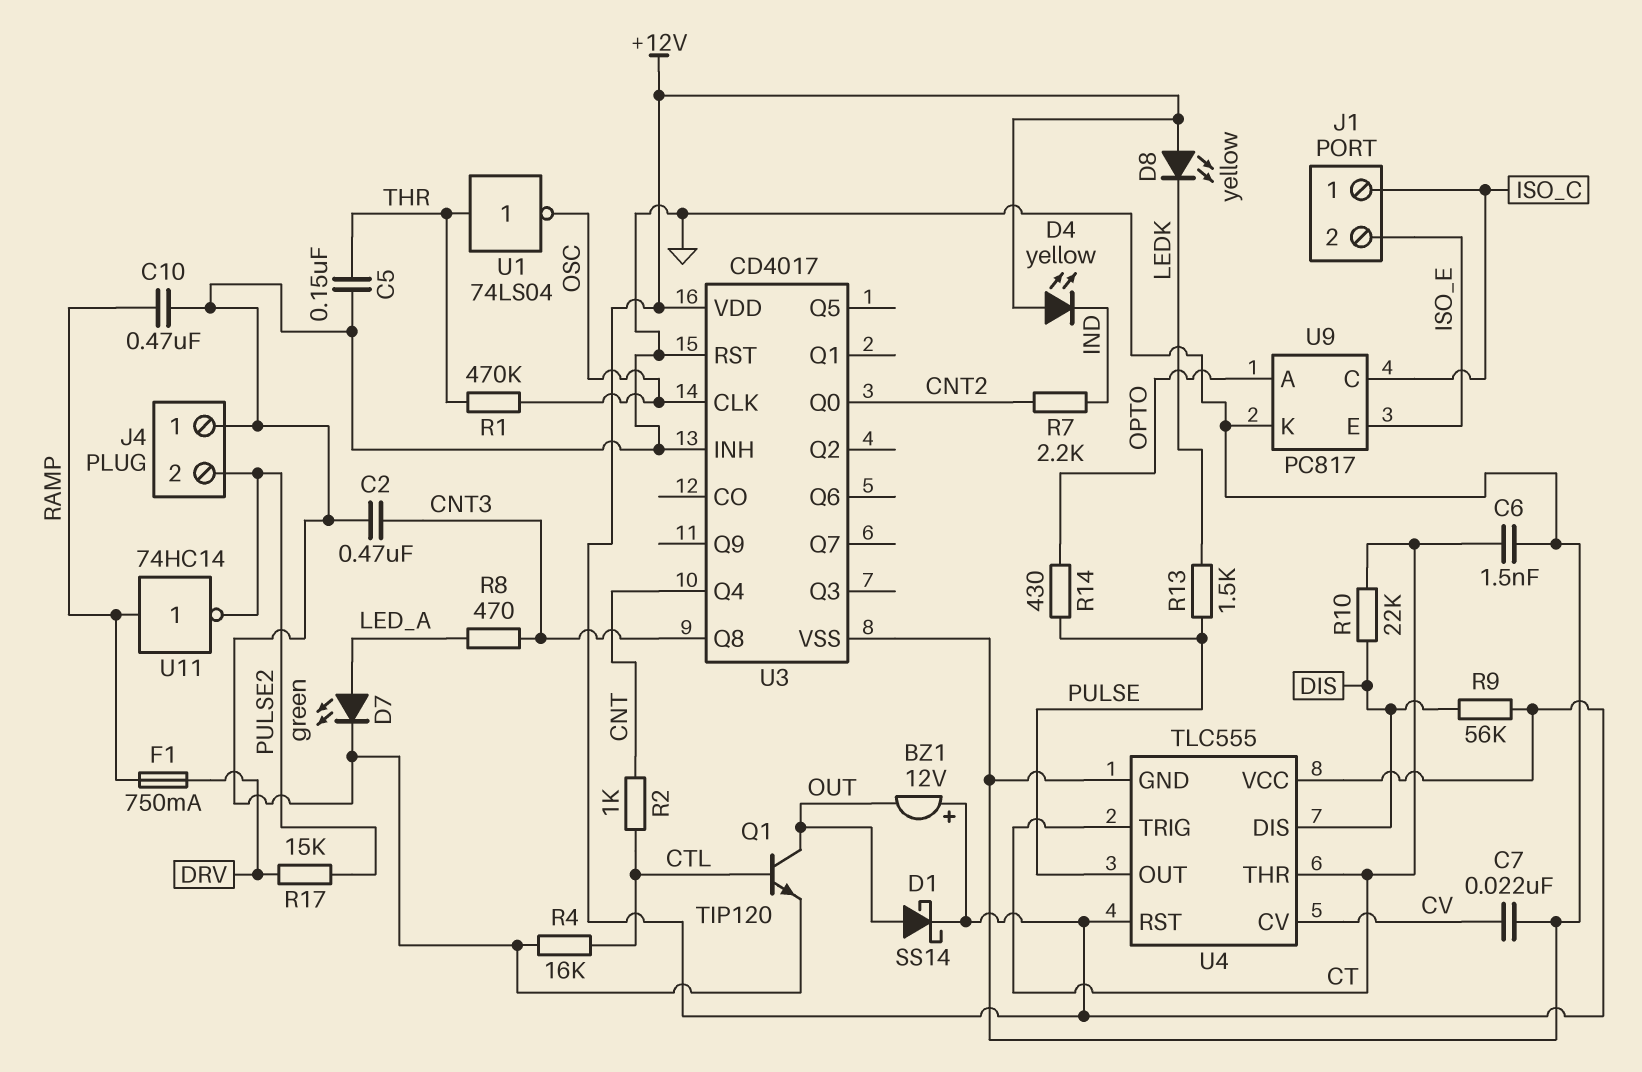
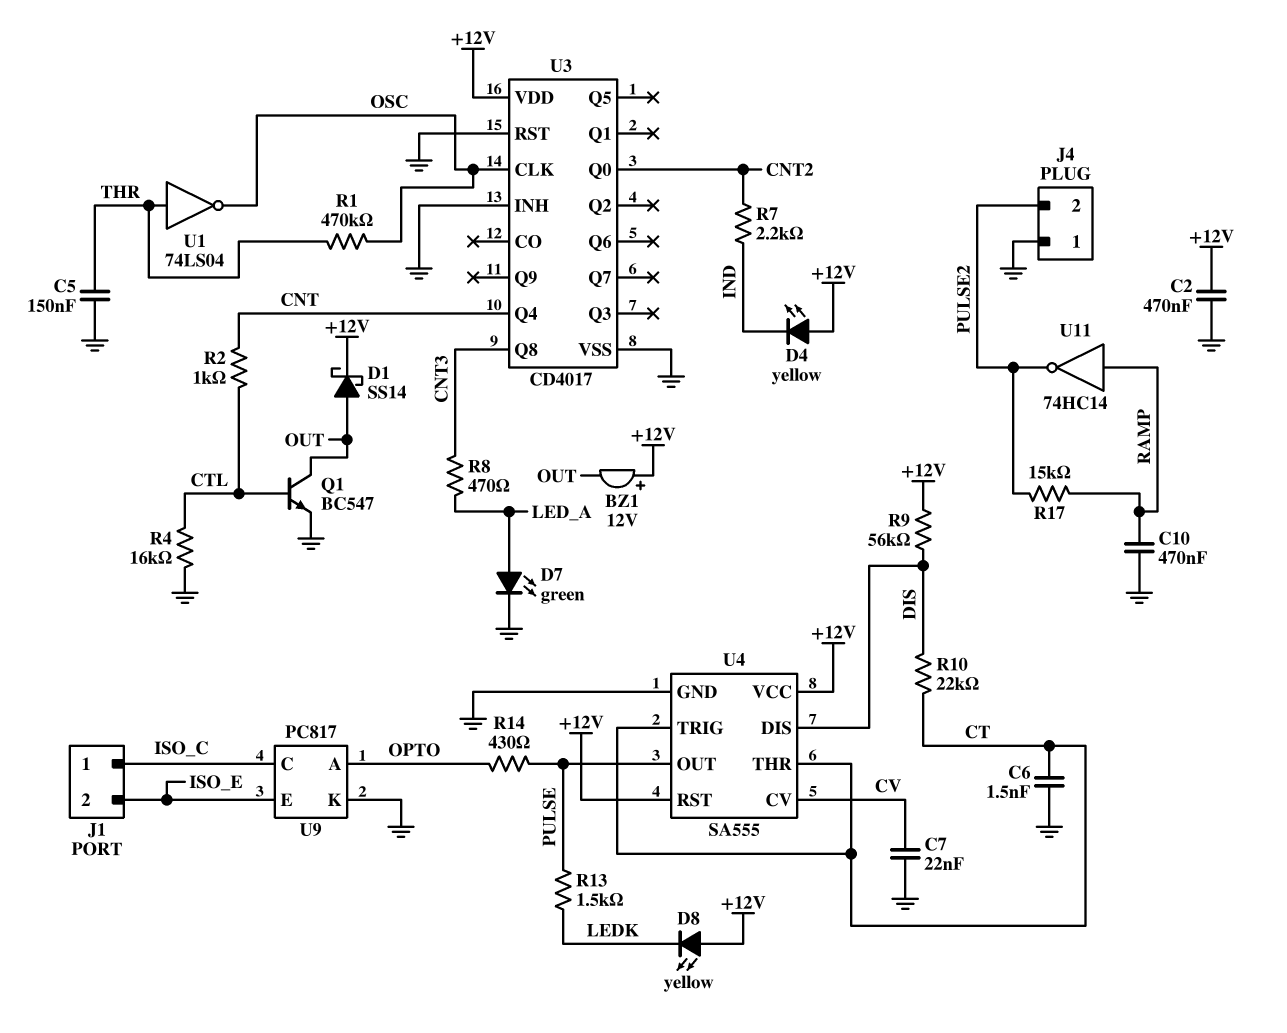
C2: 470nF (CNT3, GND) -> 470nF (+12V, GND)
F1: 750mA (DRV, RAMP) -> none
Q1: NPN TIP120 (B CTL, C OUT, E GND) -> NPN BC547 (B CTL, C OUT, E GND)
R17: 15k (DRV, PULSE2) -> 15k (PULSE2, RAMP)
U4: TLC555 -> SA555

